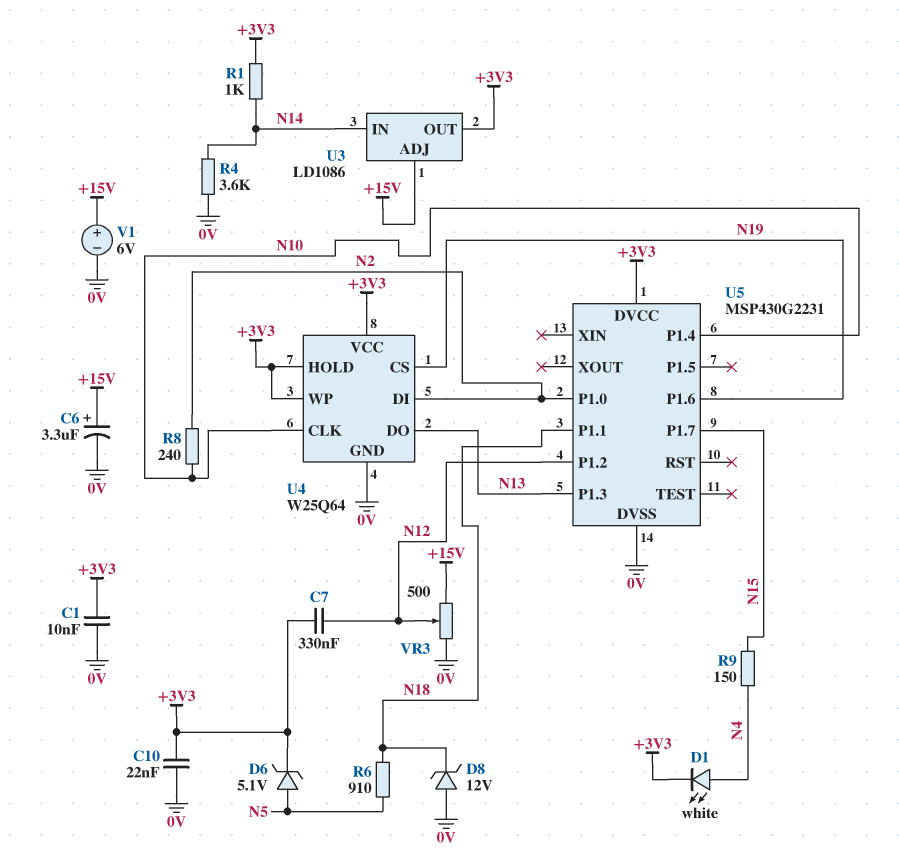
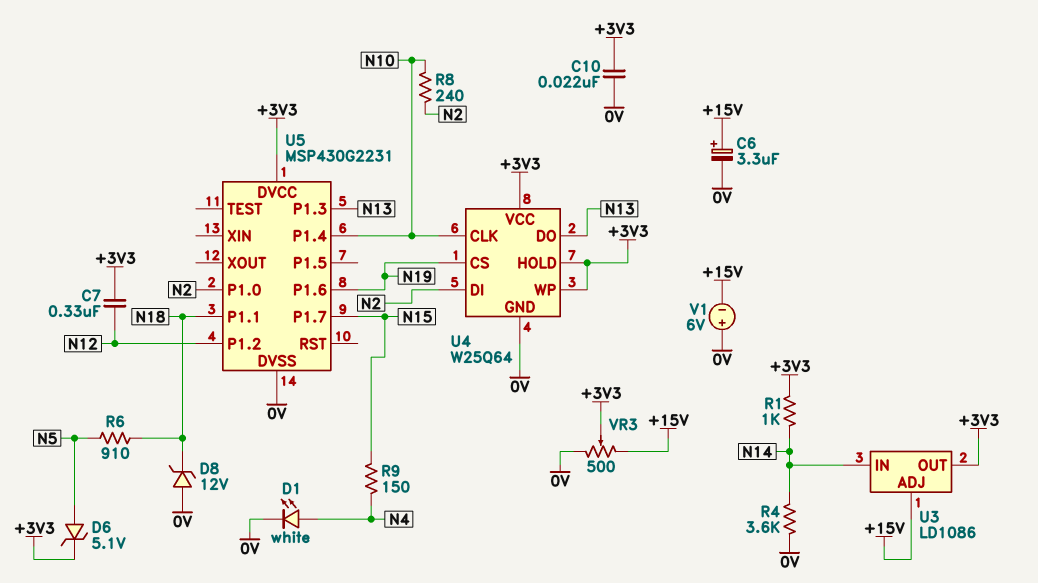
C1: 10nF (+3V3, 0V) -> none
D1: LED white (A N4, K +3V3) -> LED white (A N4, K 0V)
V1: 6V (plus +15V, minus 0V) -> 6V (plus 0V, minus +15V)
VR3: 500 (+15V, 0V, wiper N12) -> 500 (+15V, 0V, wiper +3V3)

